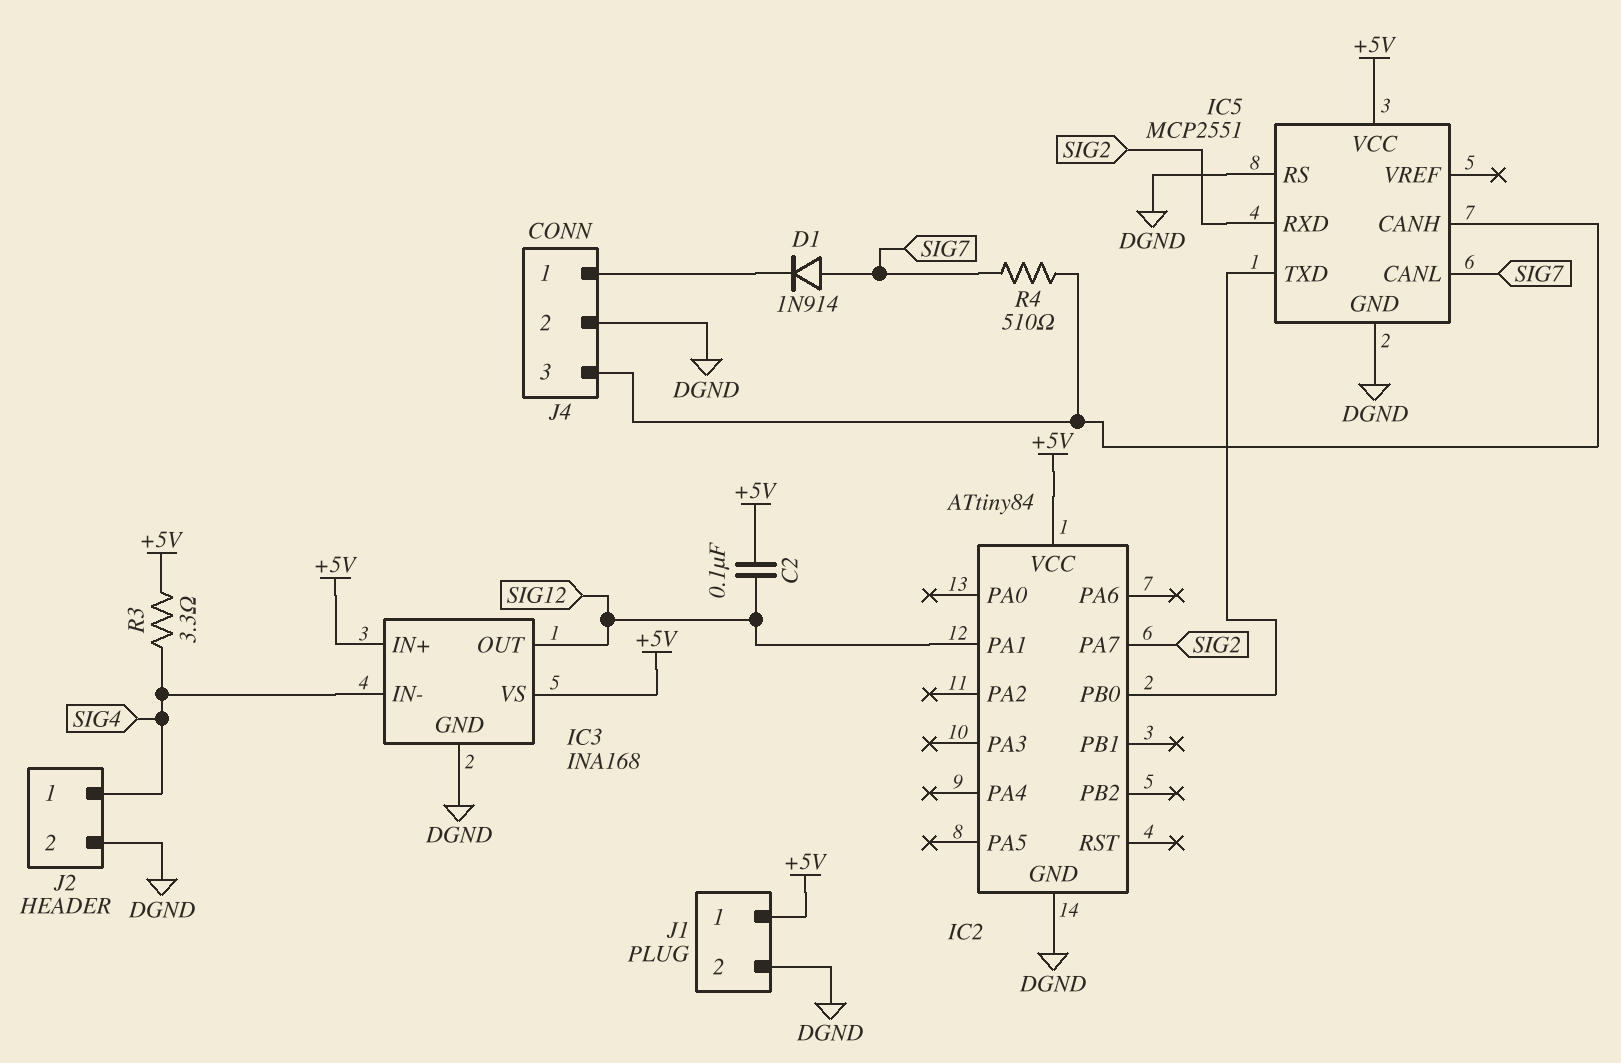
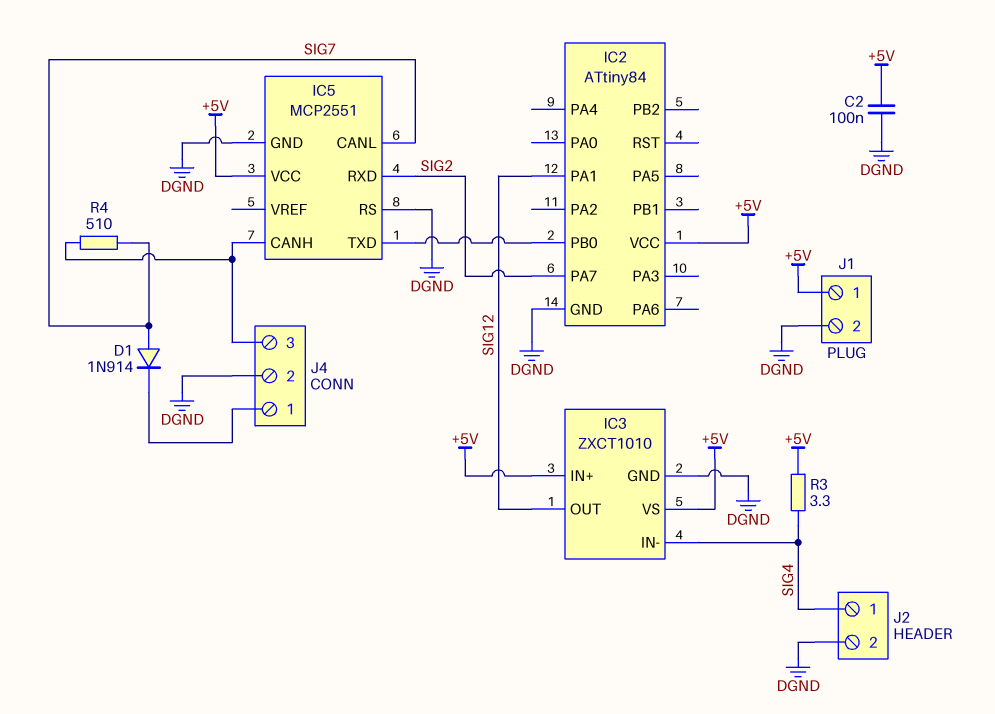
C2: 100nF (+5V, SIG12) -> 100nF (+5V, DGND)
IC3: INA168 -> ZXCT1010

